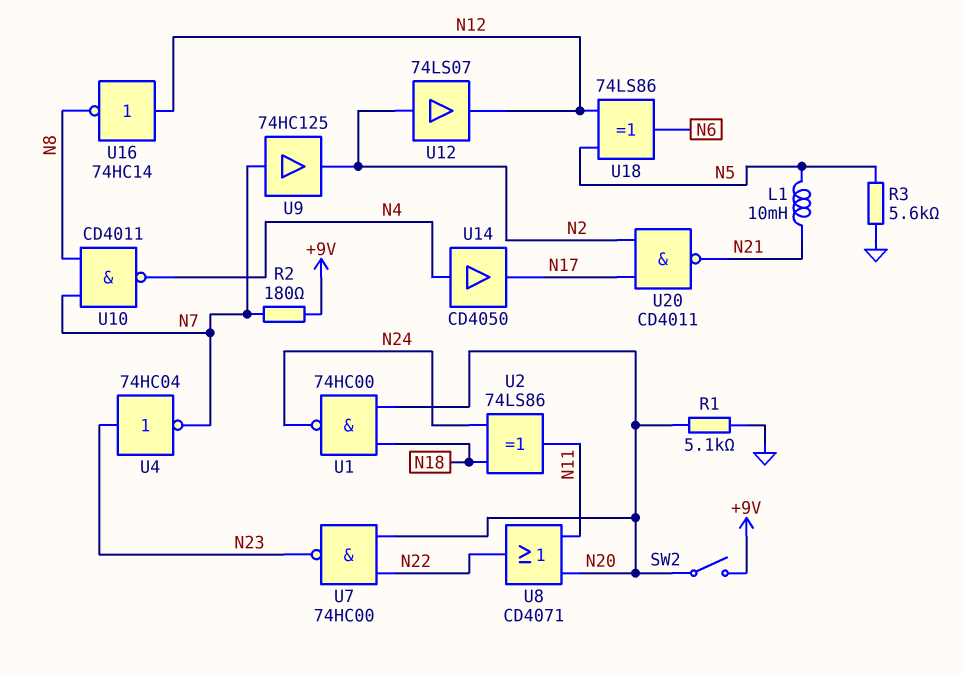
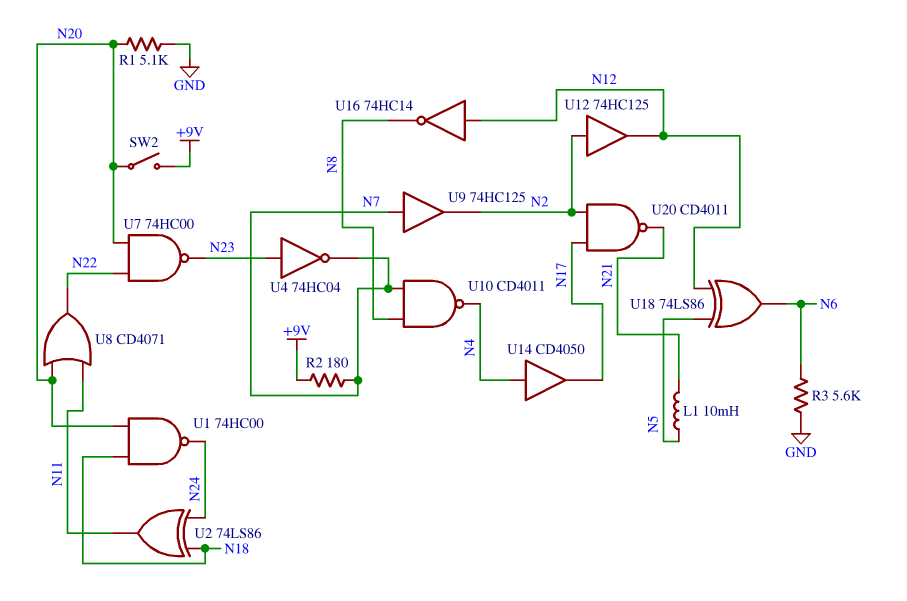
R3: 5.6k (GND, N5) -> 5.6k (GND, N6)
U12: buffer 74LS07 (in N2, out N12) -> buffer 74HC125 (in N2, out N12)

